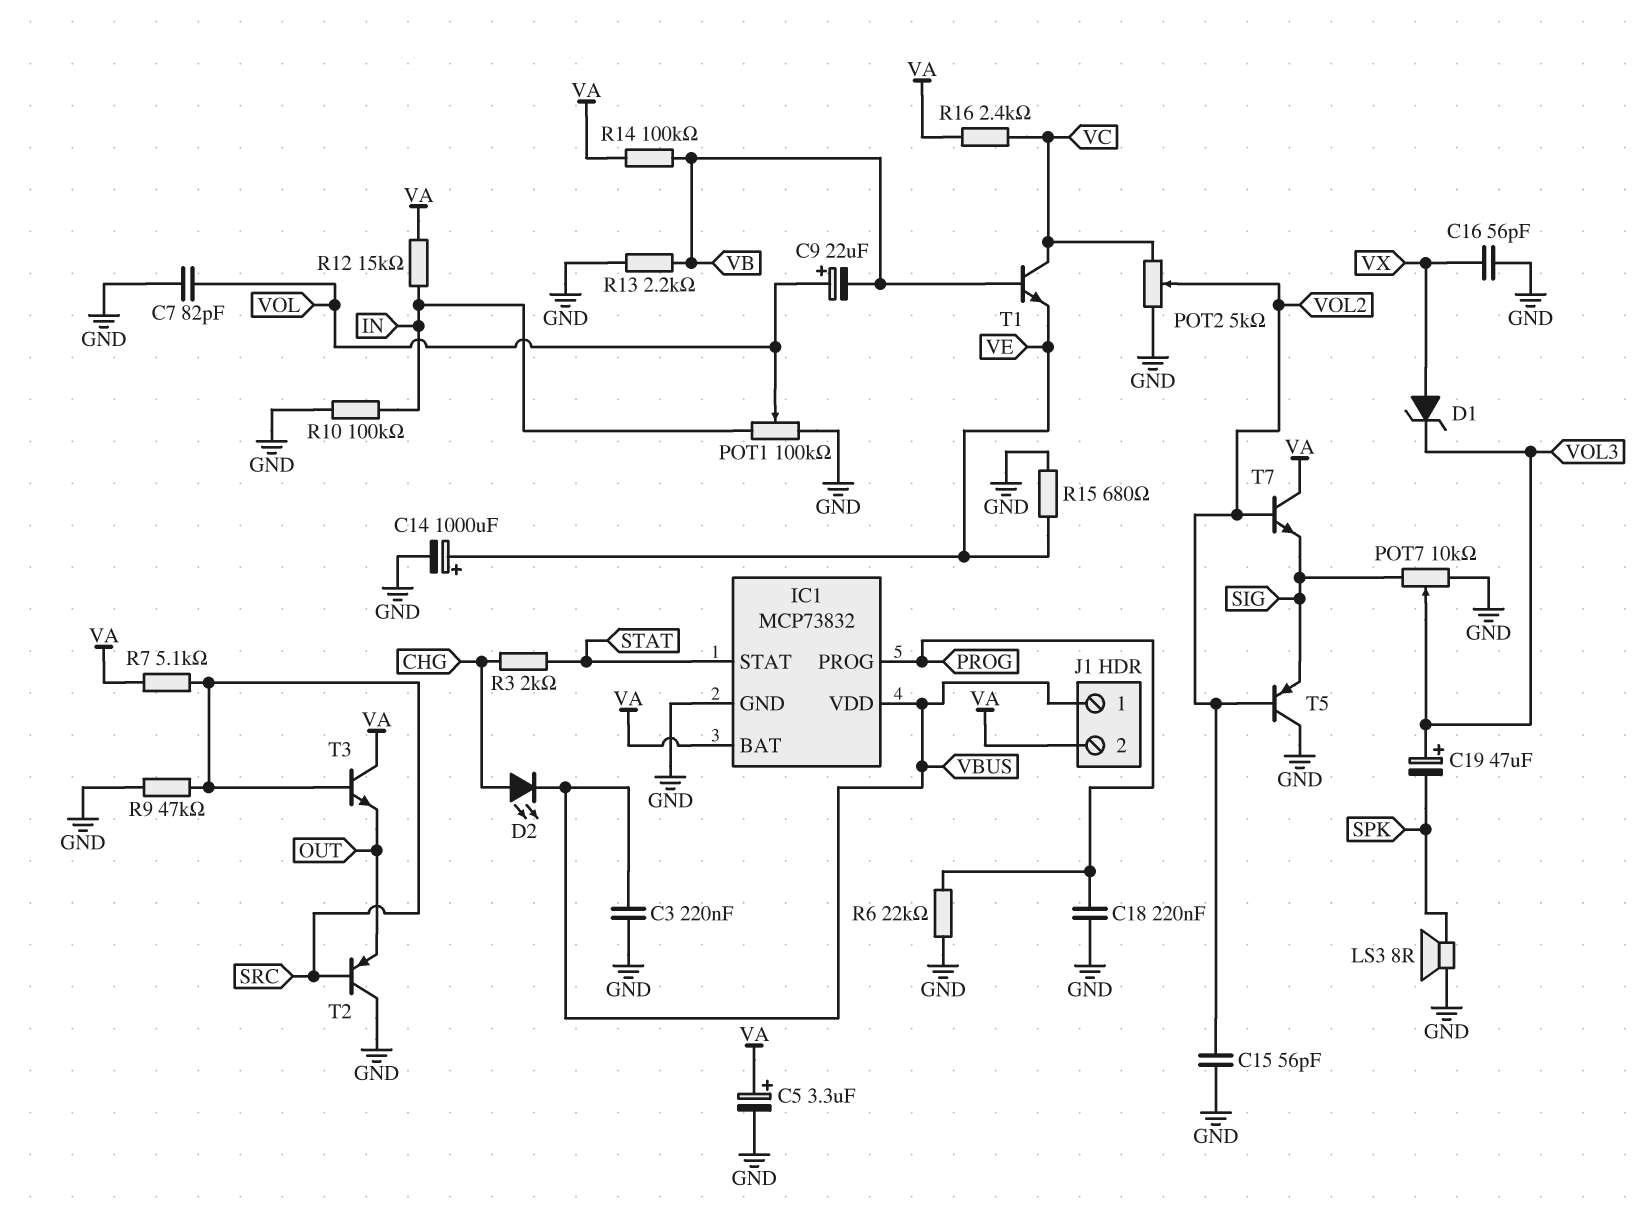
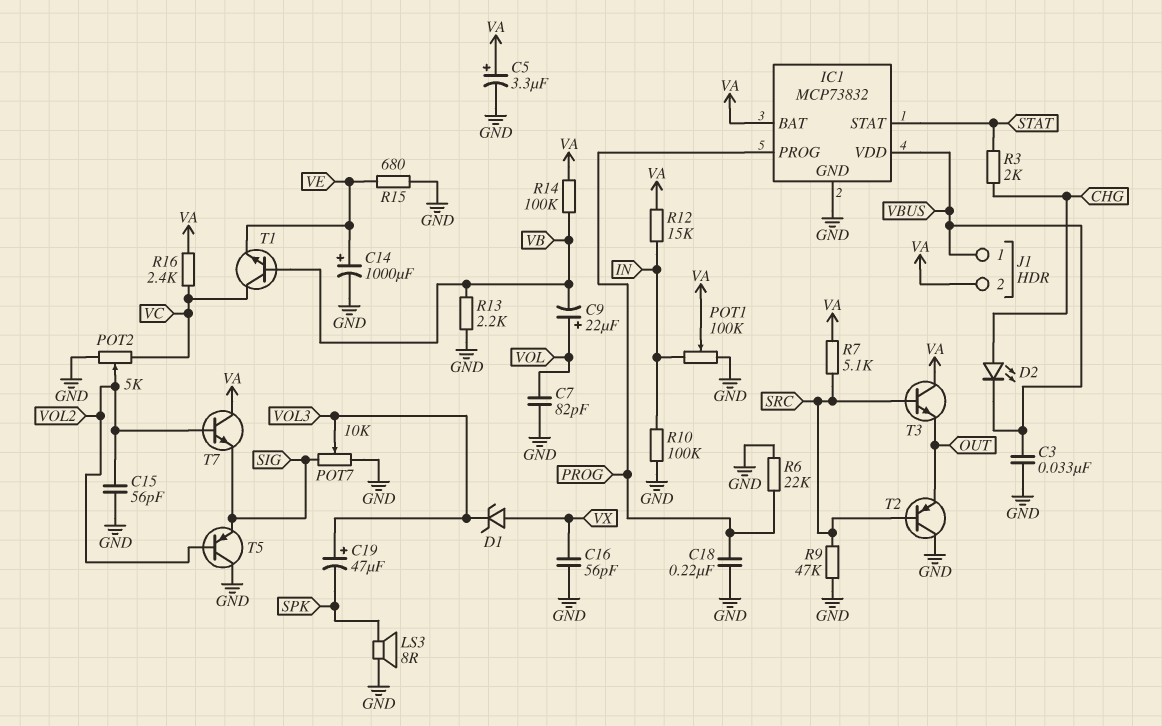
C3: 220nF (GND, VBUS) -> 33nF (GND, VBUS)
POT1: 100k (GND, IN, wiper VOL) -> 100k (GND, IN, wiper VA)

